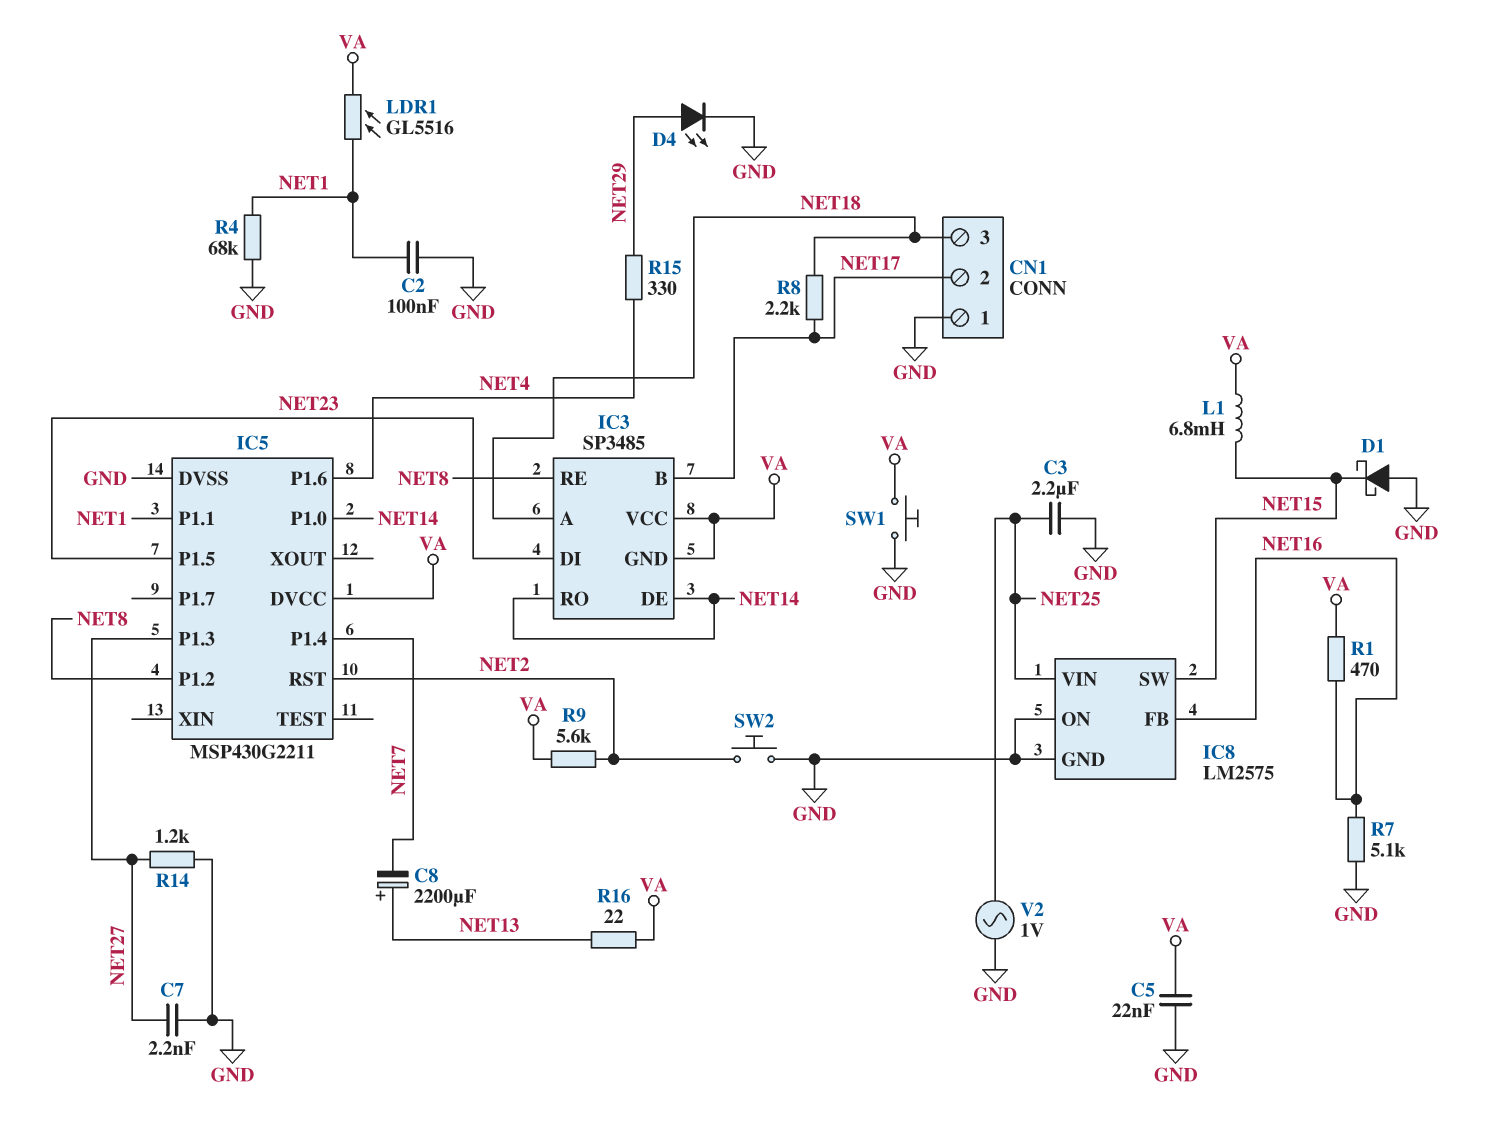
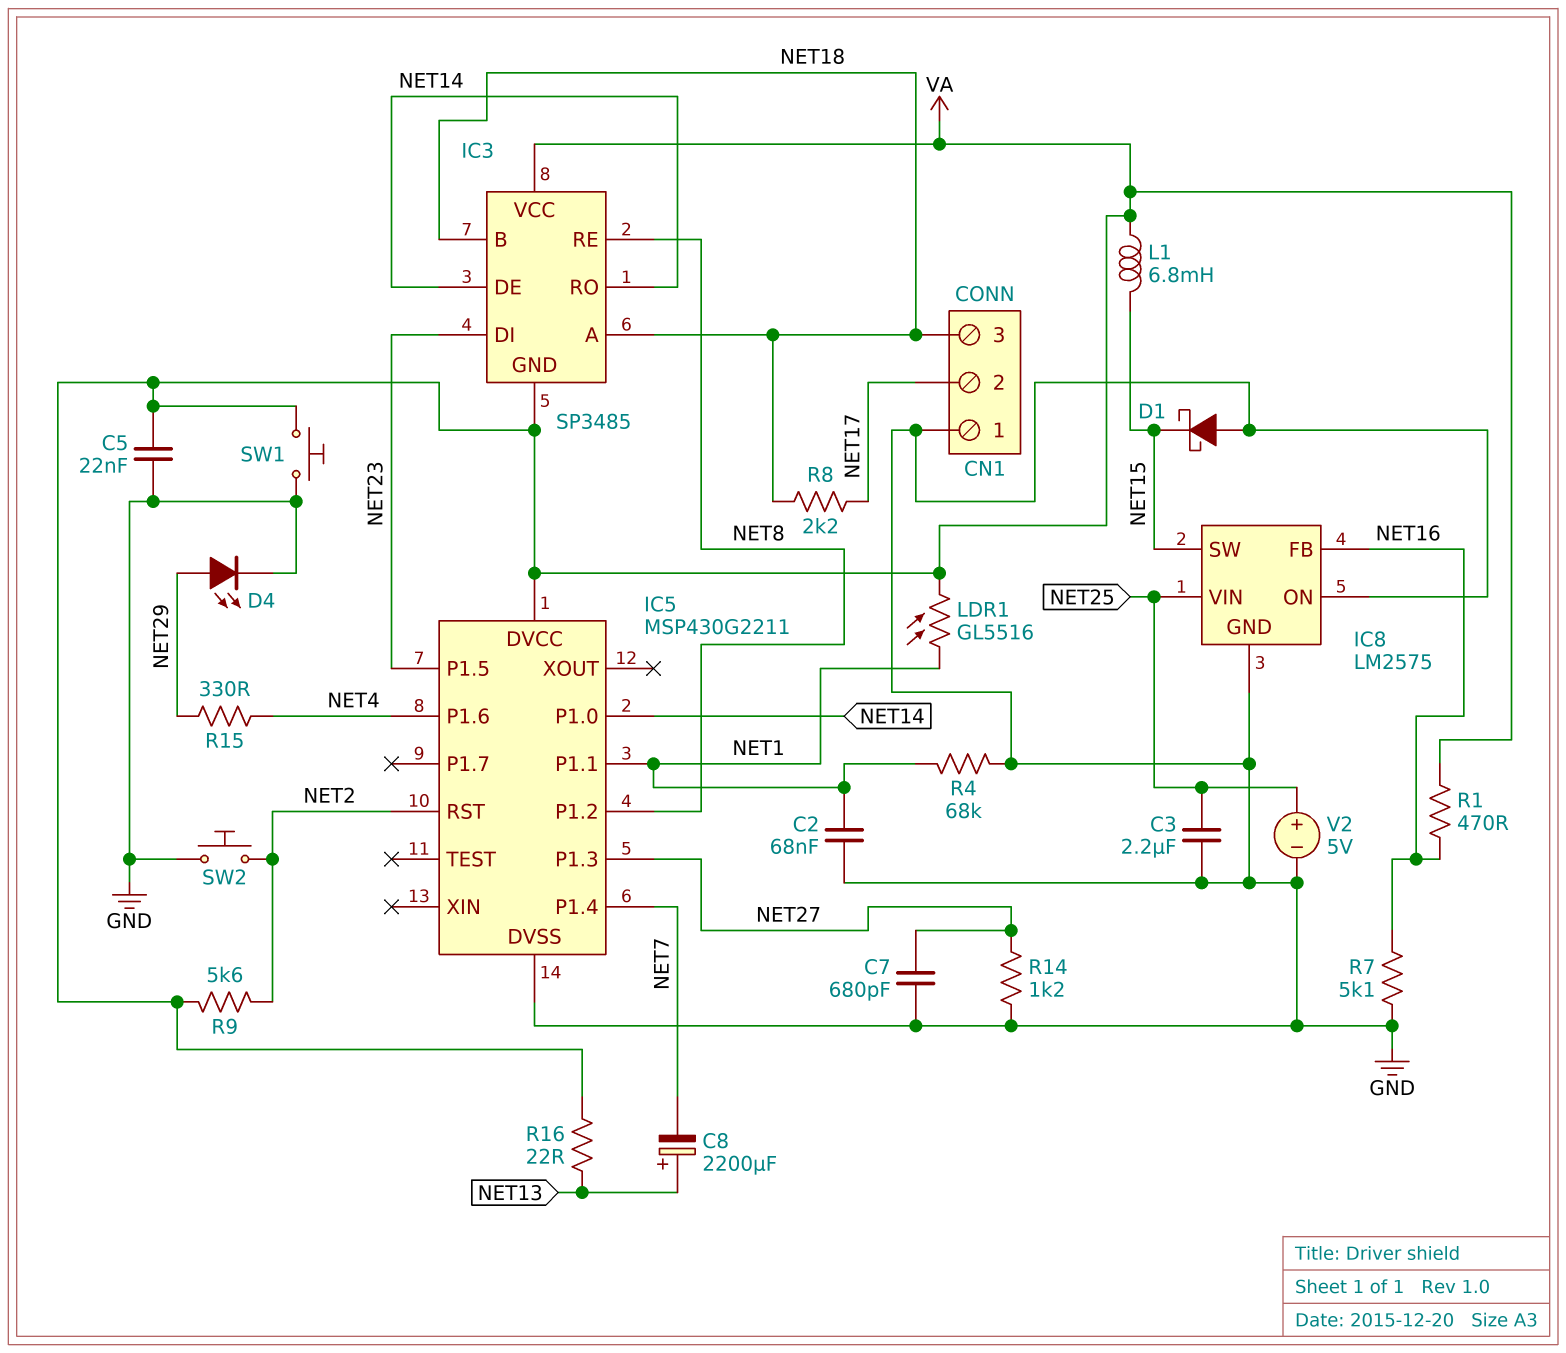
C2: 100nF (GND, NET1) -> 68nF (GND, NET1)
C7: 2.2nF (GND, NET27) -> 680pF (GND, NET27)
IC3 pin B: NET17 -> NET18
V2: AC 1V (GND, NET25) -> 5V (plus NET25, minus GND)

